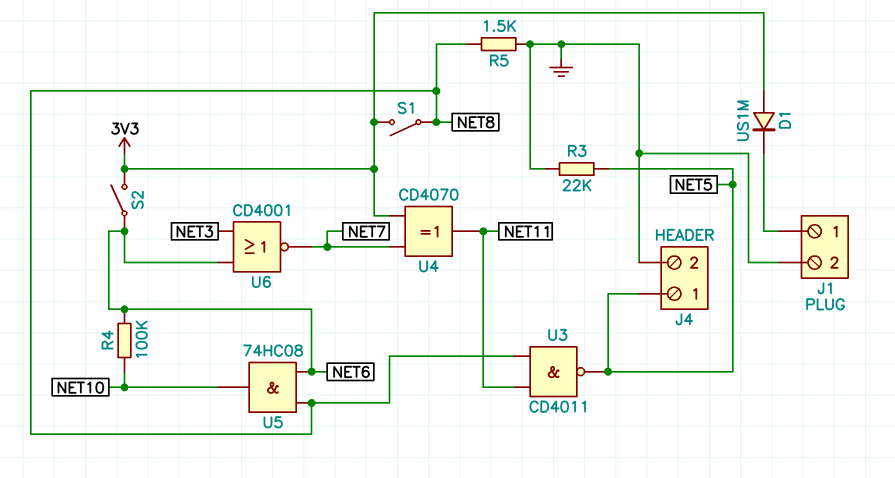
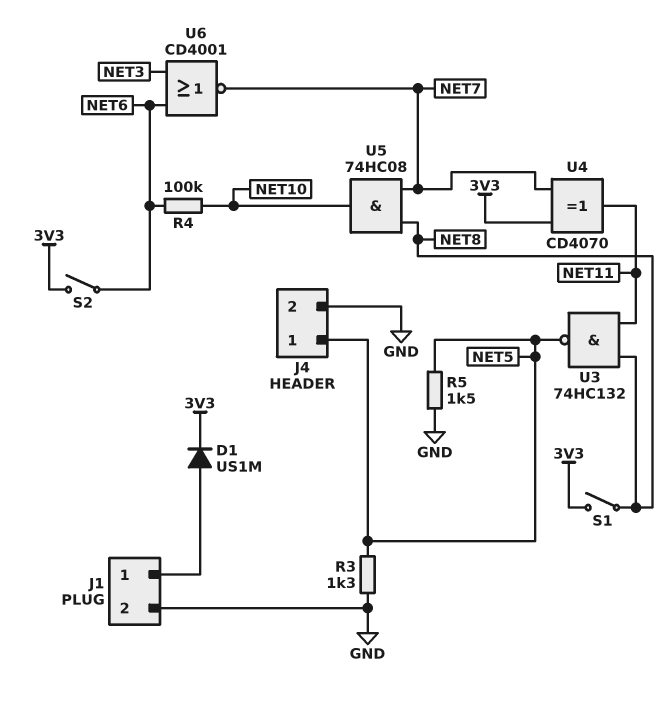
D1: diode US1M (A 3V3, K J1/1) -> diode US1M (A J1/1, K 3V3)
R3: 22k (GND, NET5) -> 1.3k (GND, NET5)
R5: 1.5k (GND, NET8) -> 1.5k (GND, NET5)
U3: NAND CD4011 (in NET8, in NET11, out NET5) -> NAND 74HC132 (in NET8, in NET11, out NET5)
U5: AND 74HC08 (in NET6, in NET8, out NET10) -> AND 74HC08 (in NET7, in NET8, out NET10)

